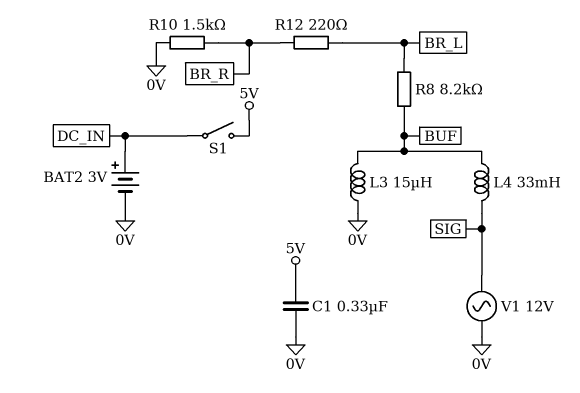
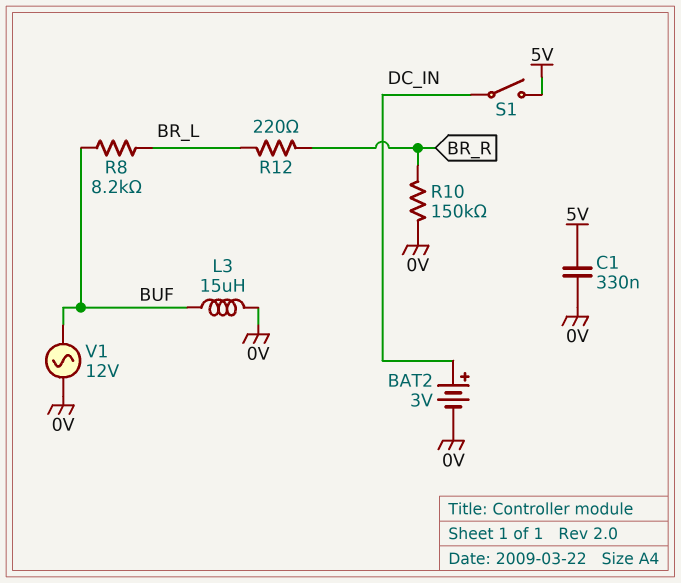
L4: 33mH (BUF, SIG) -> none
R10: 1.5k (0V, BR_R) -> 150k (0V, BR_R)
V1: AC 12V (0V, SIG) -> AC 12V (0V, BUF)

